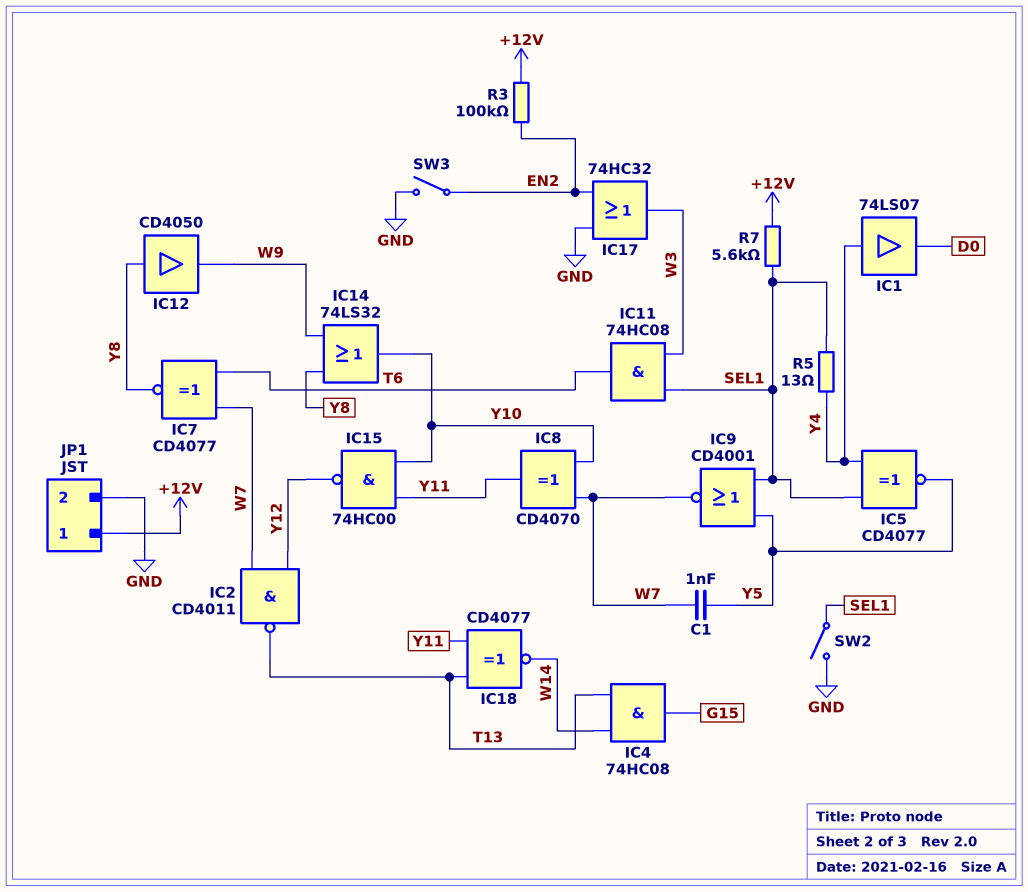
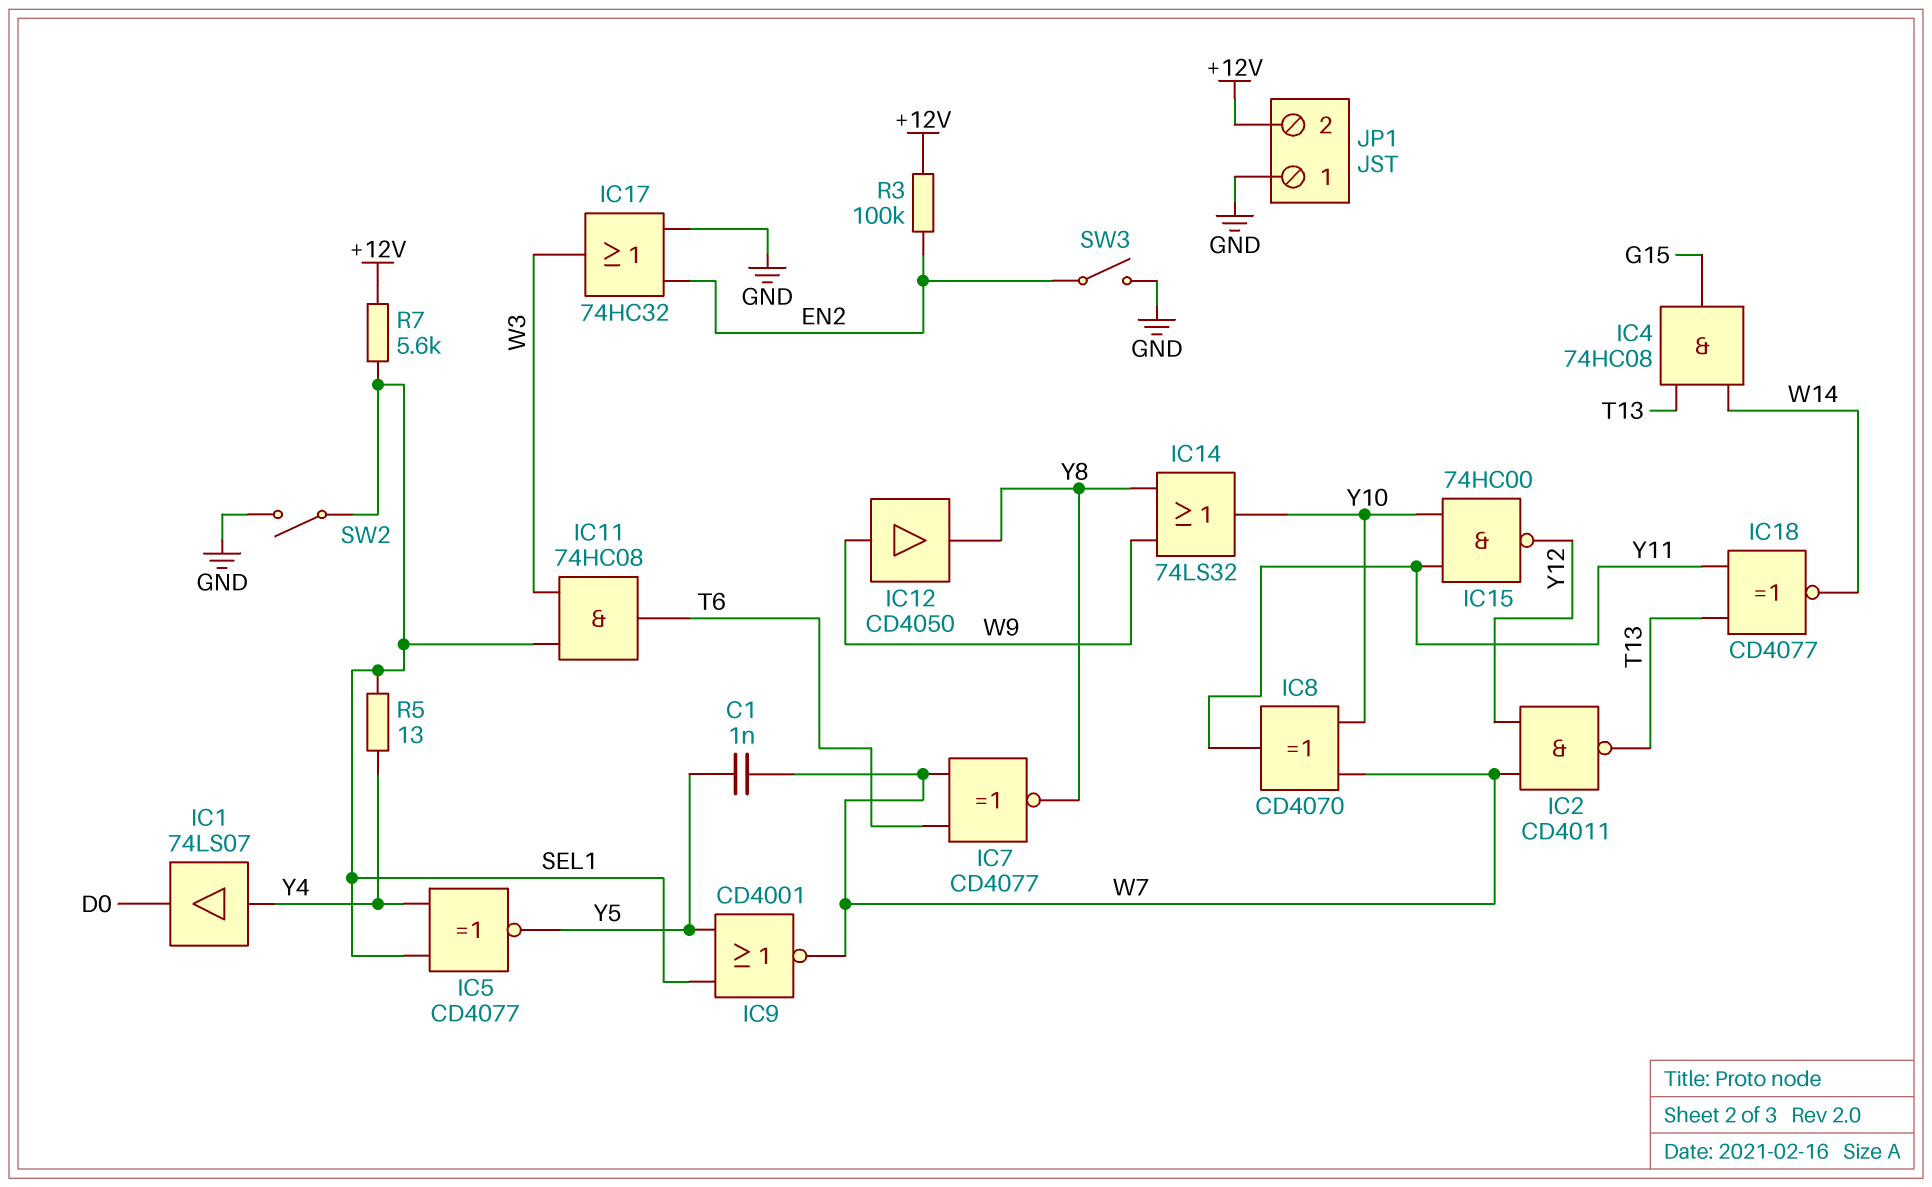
IC12: buffer CD4050 (in Y8, out W9) -> buffer CD4050 (in W9, out Y8)
JP1 pin 1: +12V -> GND
JP1 pin 2: GND -> +12V

